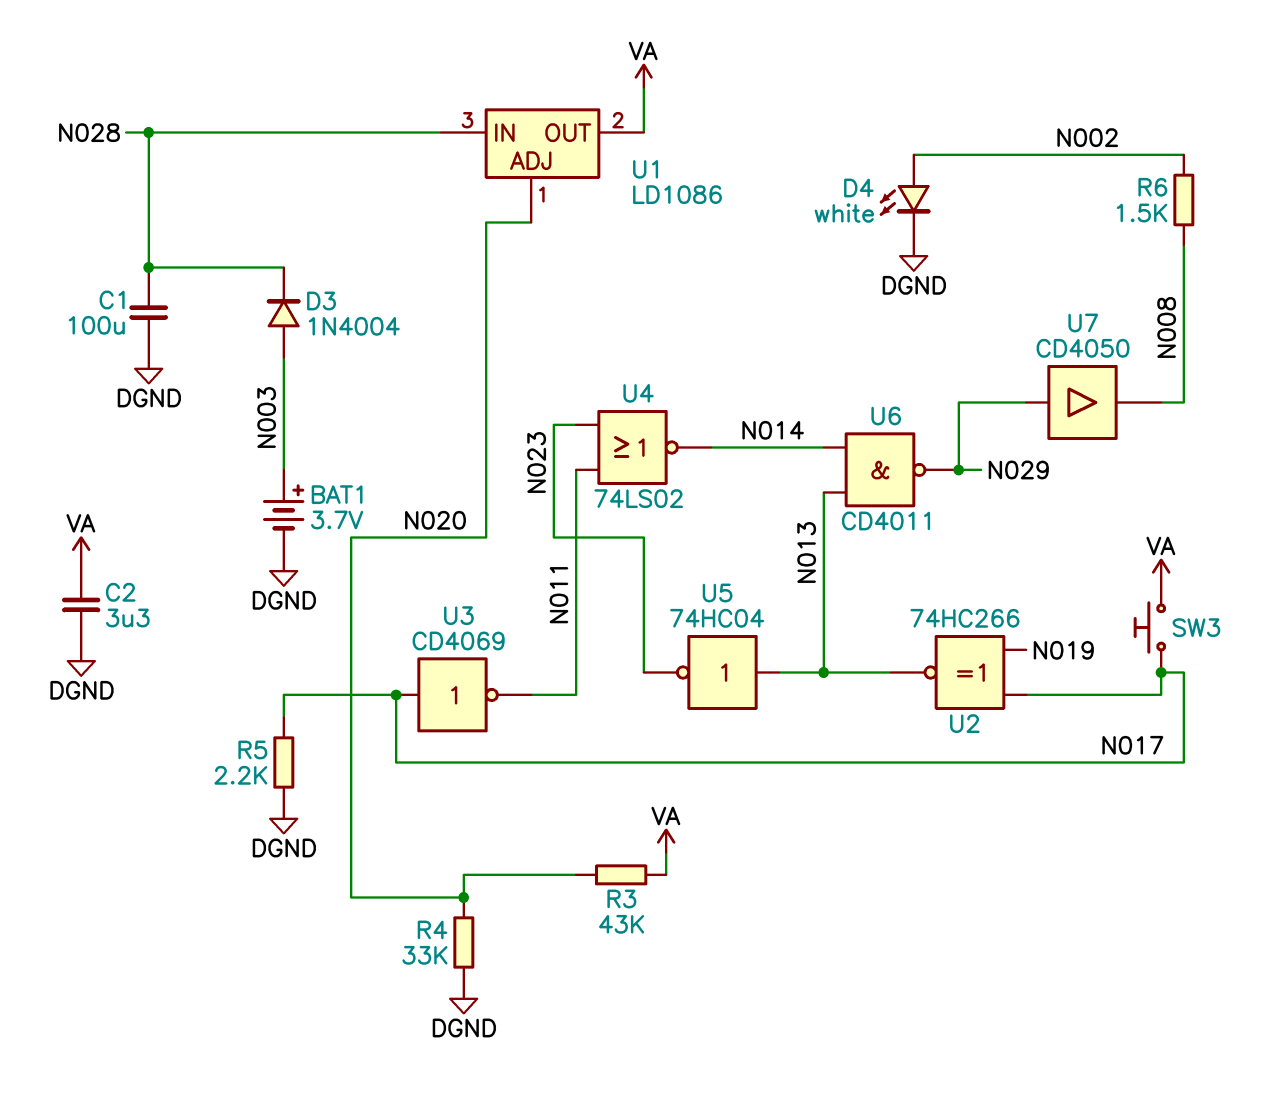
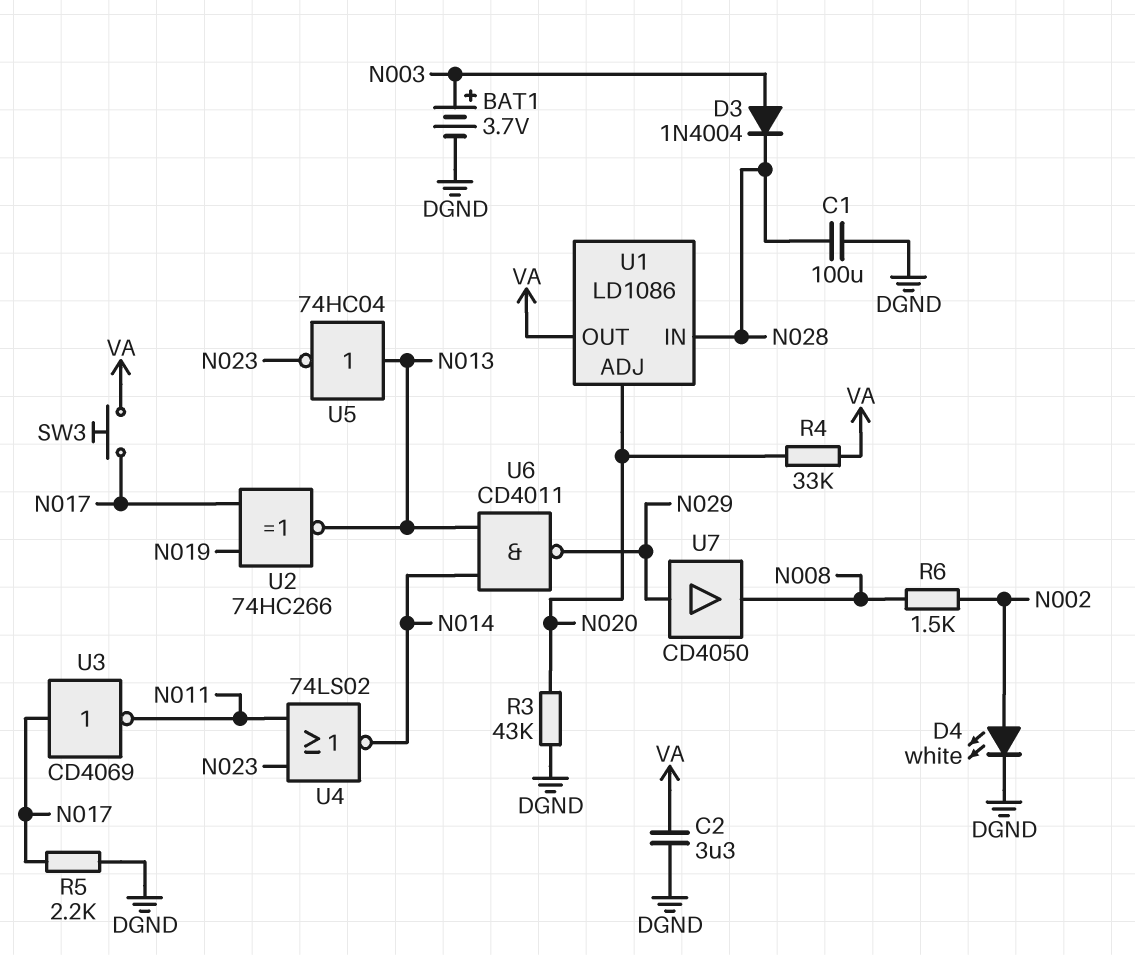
R3: 43k (N020, VA) -> 43k (DGND, N020)
R4: 33k (DGND, N020) -> 33k (N020, VA)

